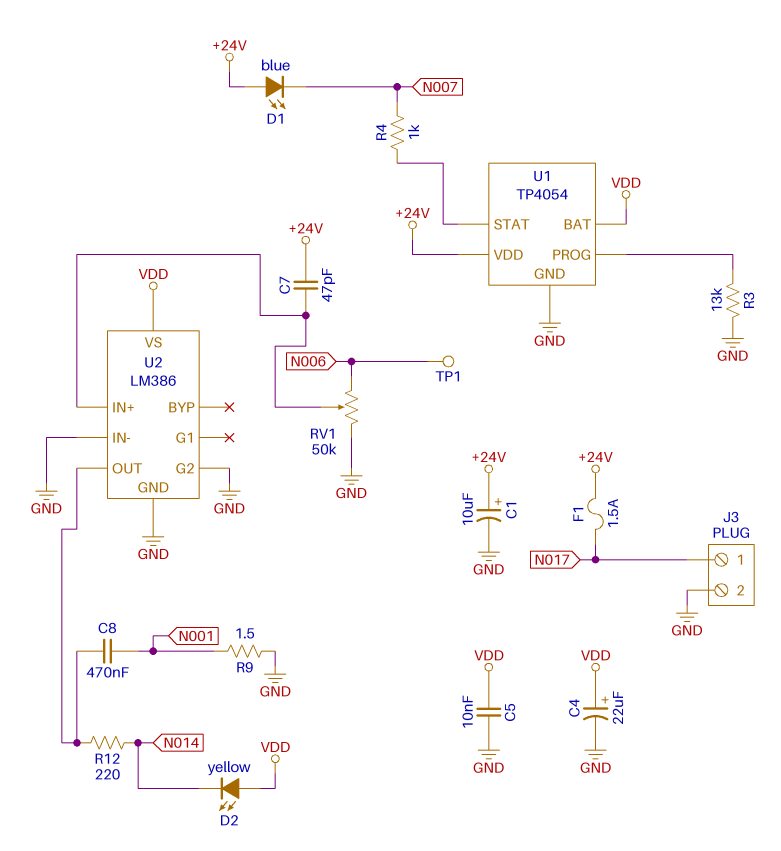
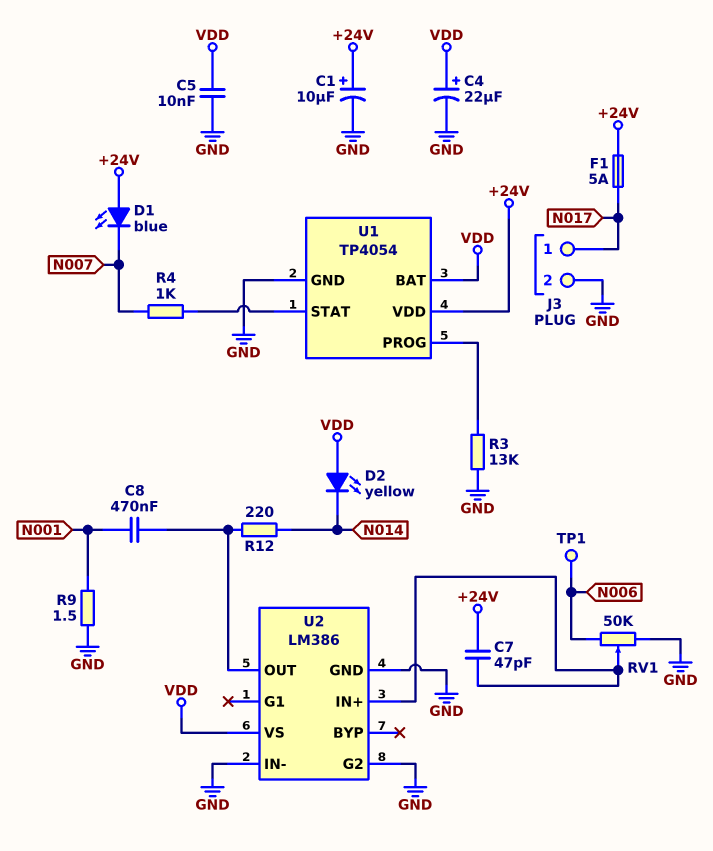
F1: 1.5A (+24V, N017) -> 5A (+24V, N017)

